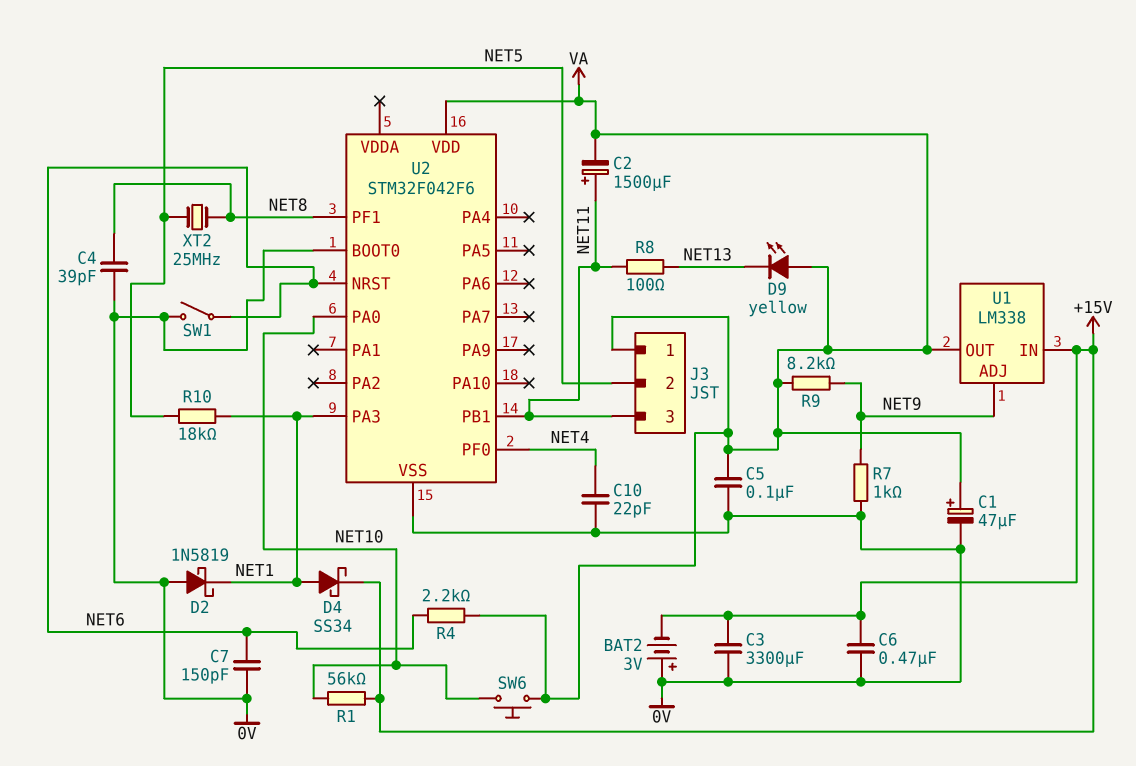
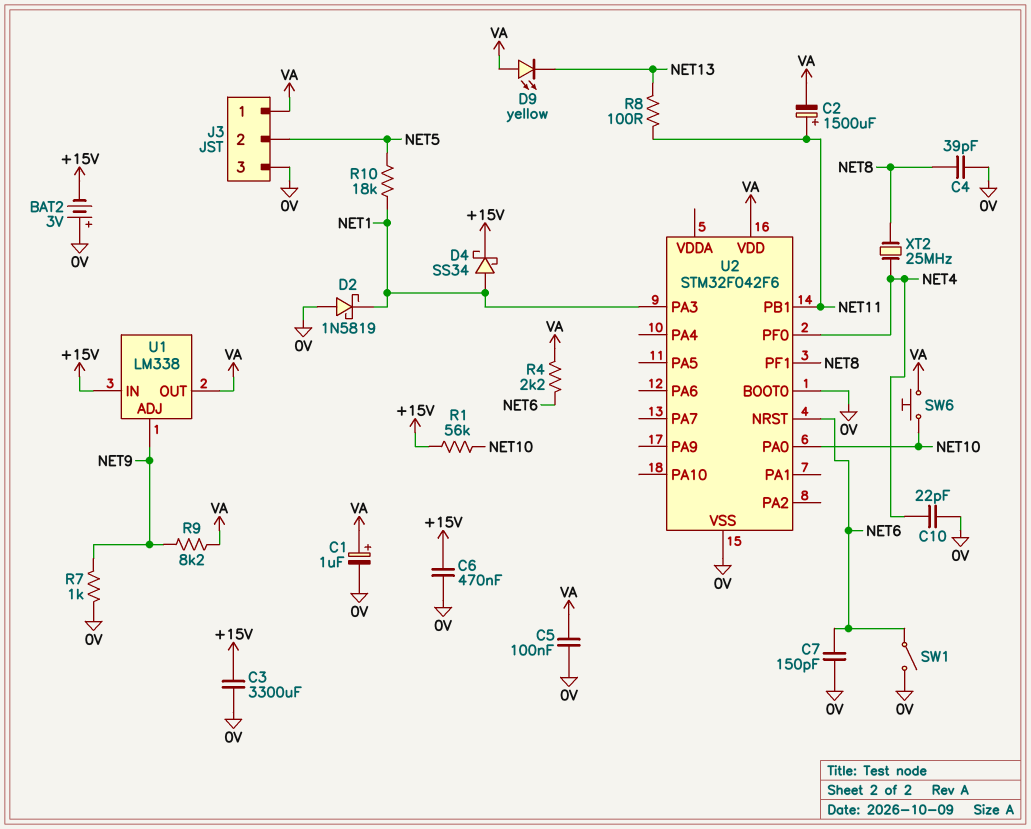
C1: 47uF (plus VA, minus 0V) -> 1uF (plus VA, minus 0V)
J3 pin 3: NET11 -> 0V
XT2: 25MHz (NET5, NET8) -> 25MHz (NET4, NET8)

